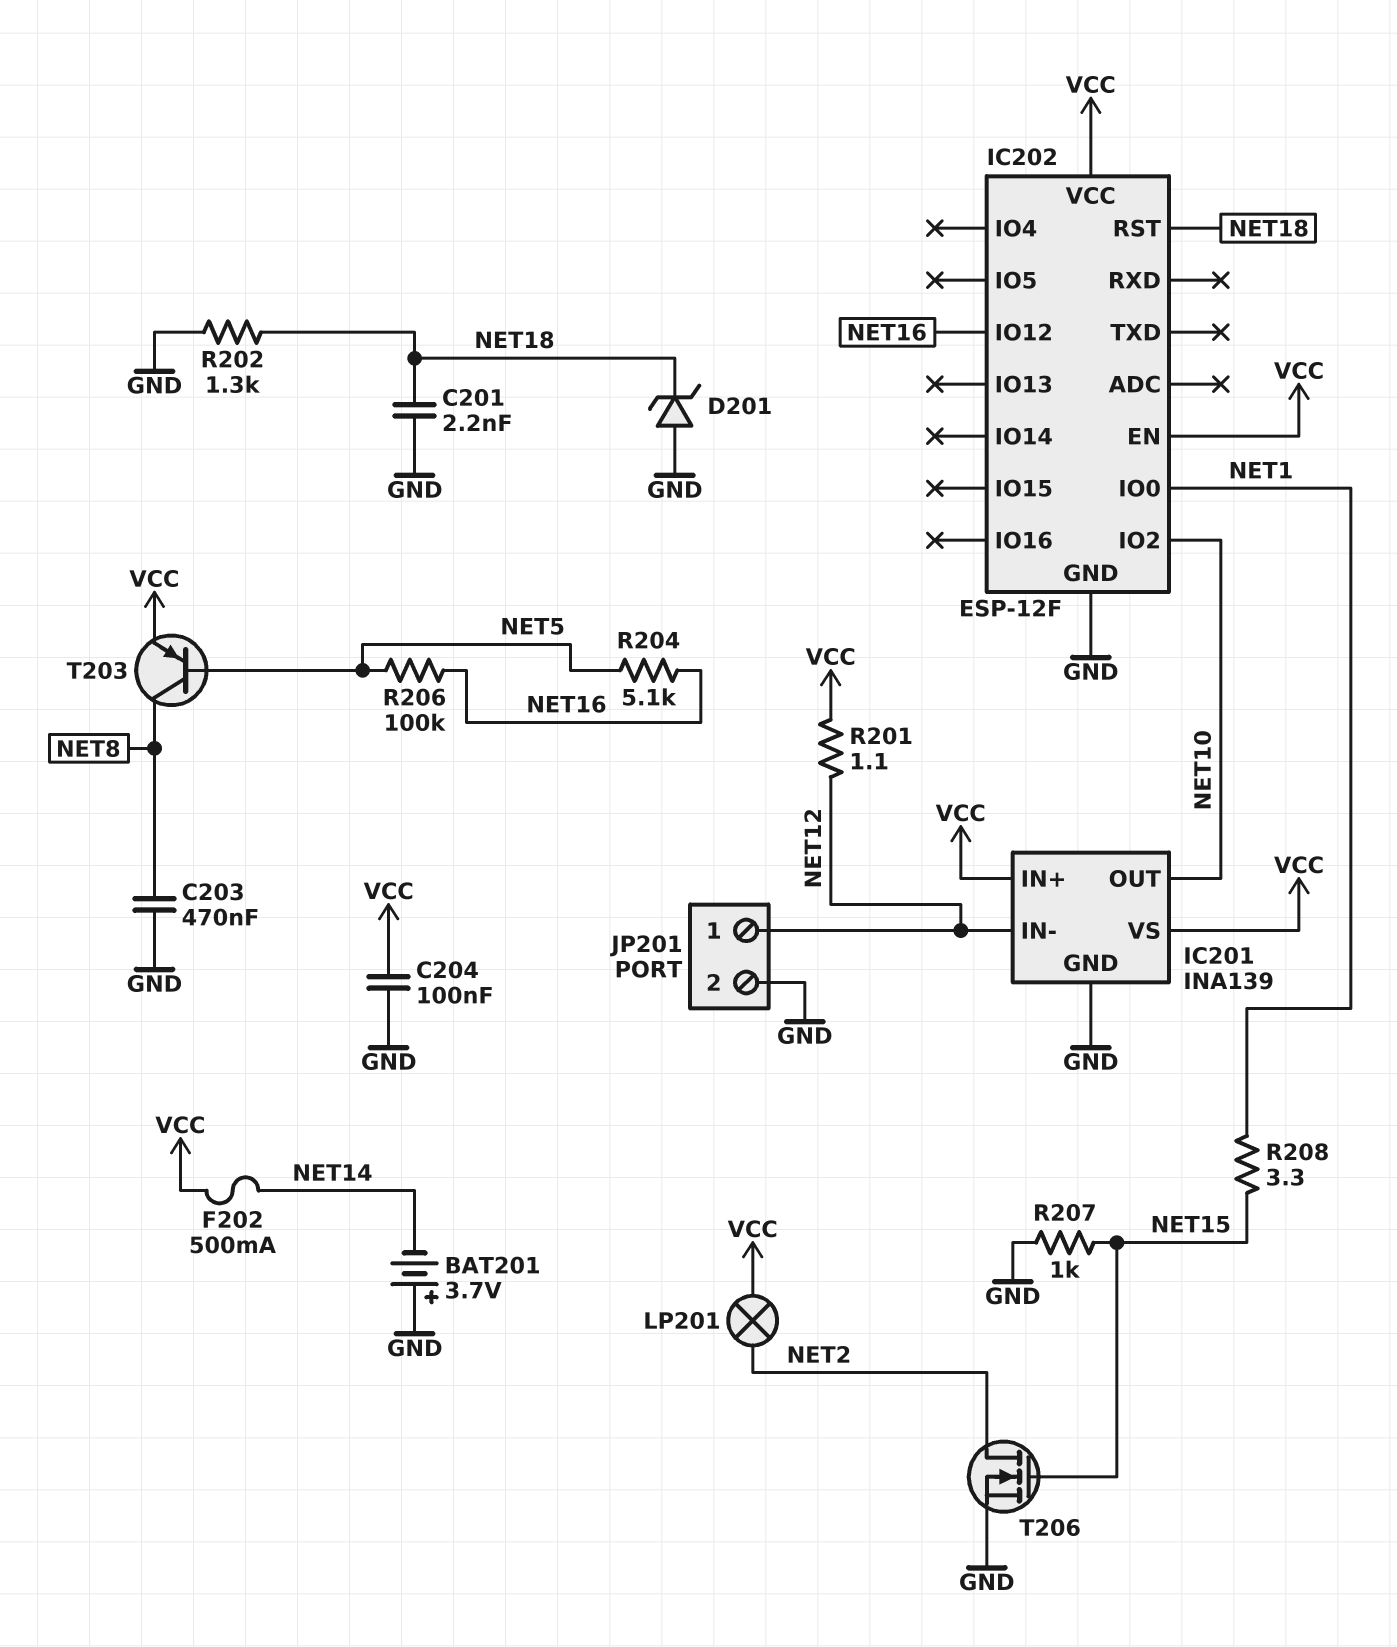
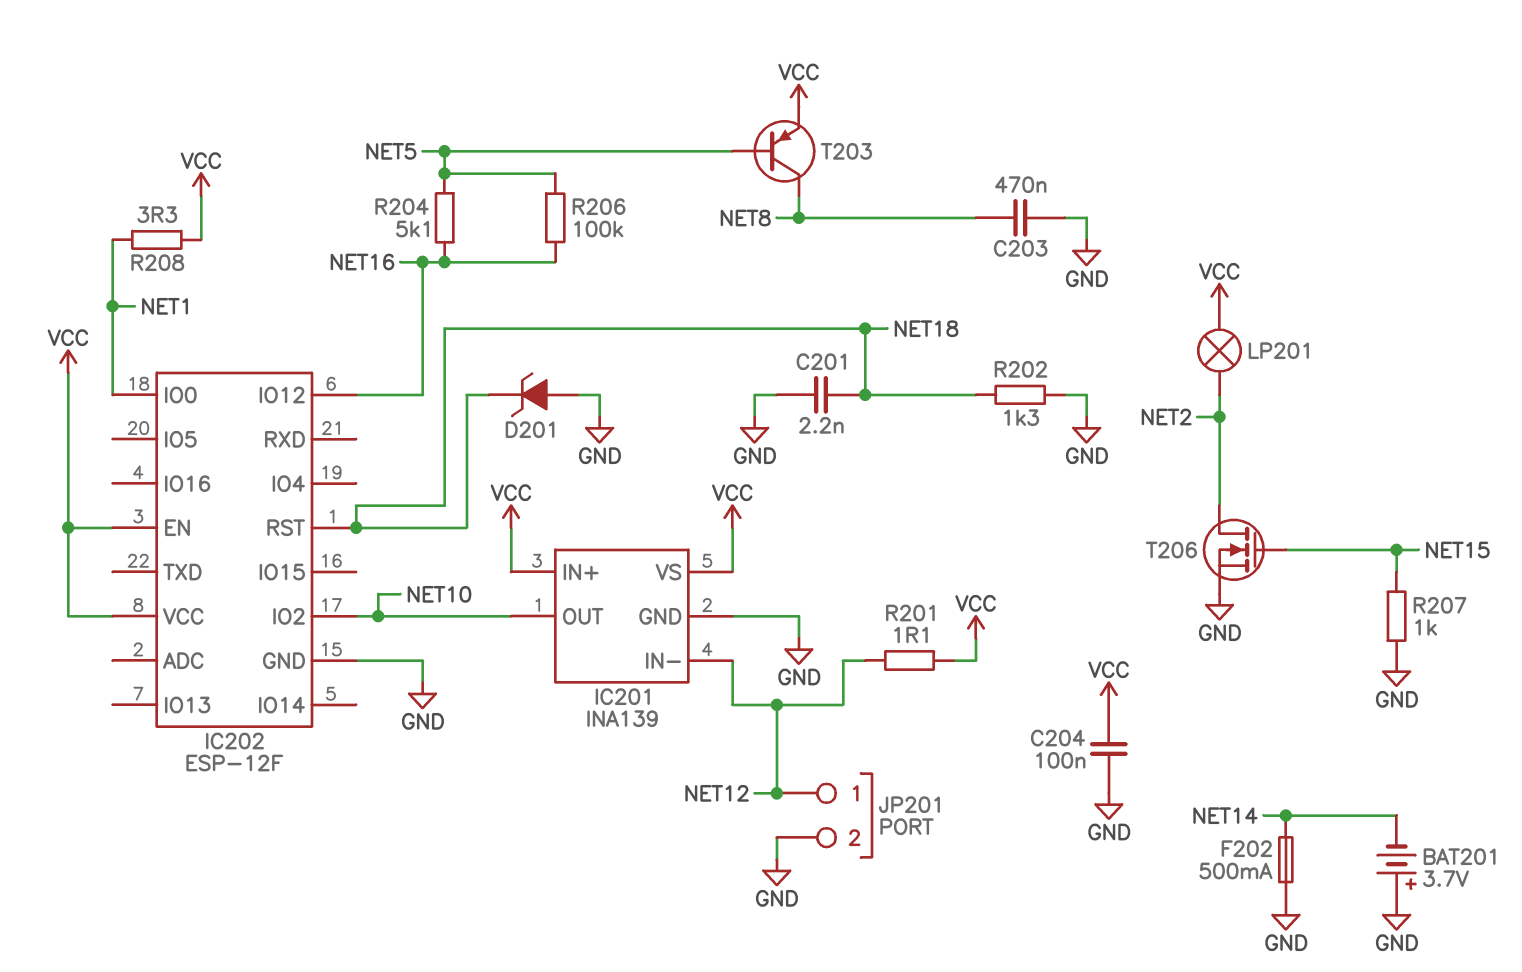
F202: 500mA (NET14, VCC) -> 500mA (GND, NET14)
R208: 3.3 (NET1, NET15) -> 3.3 (NET1, VCC)

